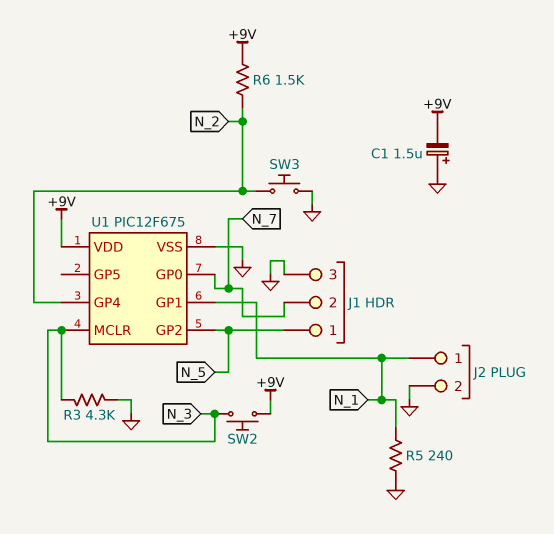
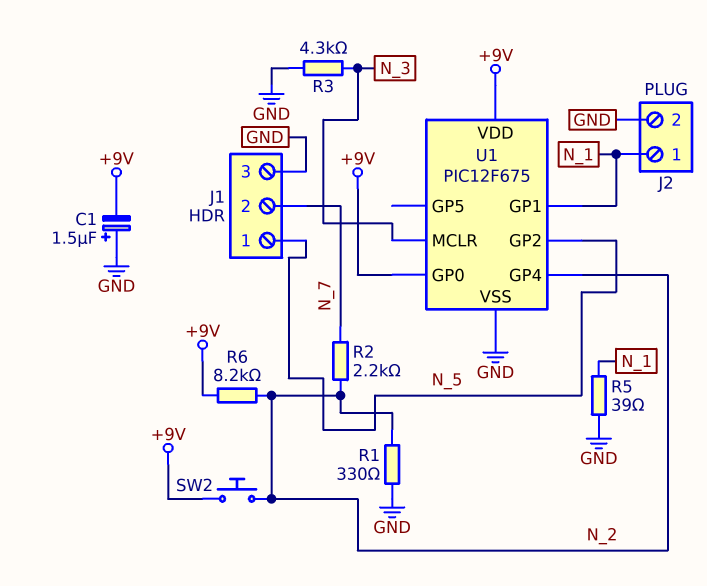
R1: none -> 330 (GND, N_2)
R2: none -> 2.2k (N_2, N_7)
R5: 240 (GND, N_1) -> 39 (GND, N_1)
R6: 1.5k (+9V, N_2) -> 8.2k (+9V, N_2)
SW2: button (+9V, N_3) -> button (+9V, N_2)
SW3: button (GND, N_2) -> none
U1 pin GP0: N_7 -> +9V

